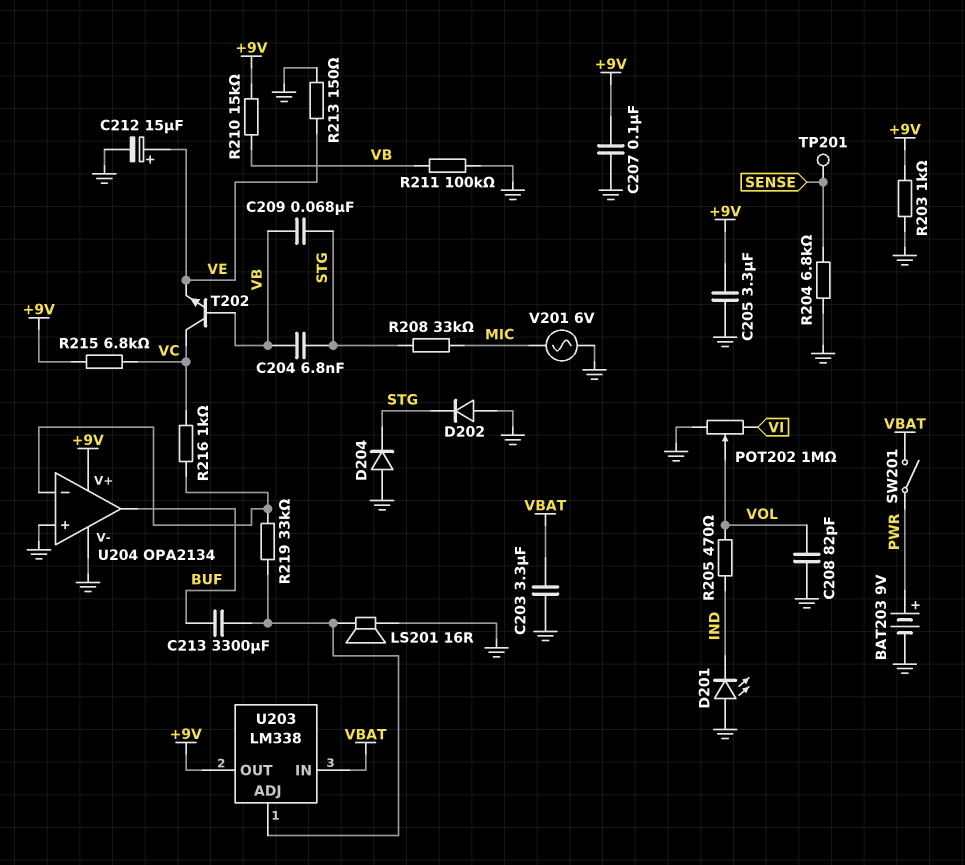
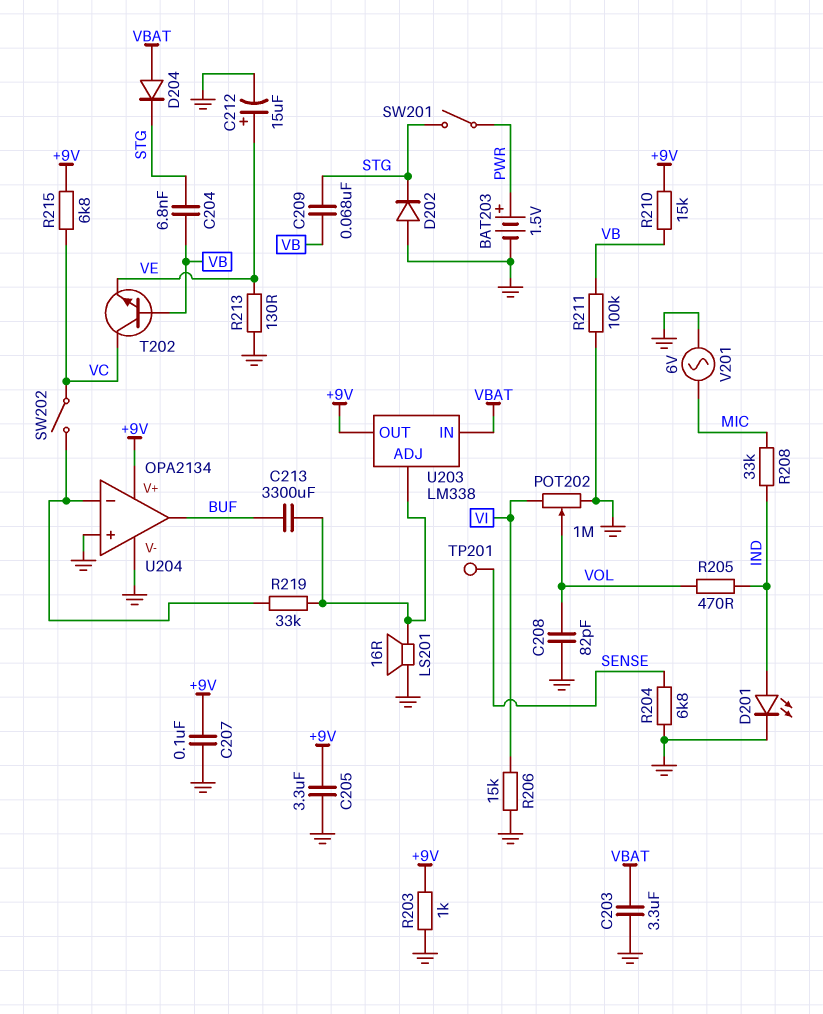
BAT203: 9V (plus PWR, minus GND) -> 1.5V (plus PWR, minus GND)
D201: LED (A GND, K IND) -> LED (A IND, K GND)
D204: diode (A GND, K STG) -> diode (A VBAT, K STG)
R206: none -> 15k (GND, VI)
R208: 33k (MIC, STG) -> 33k (IND, MIC)
R213: 150 (GND, VE) -> 130 (GND, VE)
R216: 1k (U204/in-, VC) -> none
SW201: switch (PWR, VBAT) -> switch (PWR, STG)
SW202: none -> switch (U204/in-, VC)

